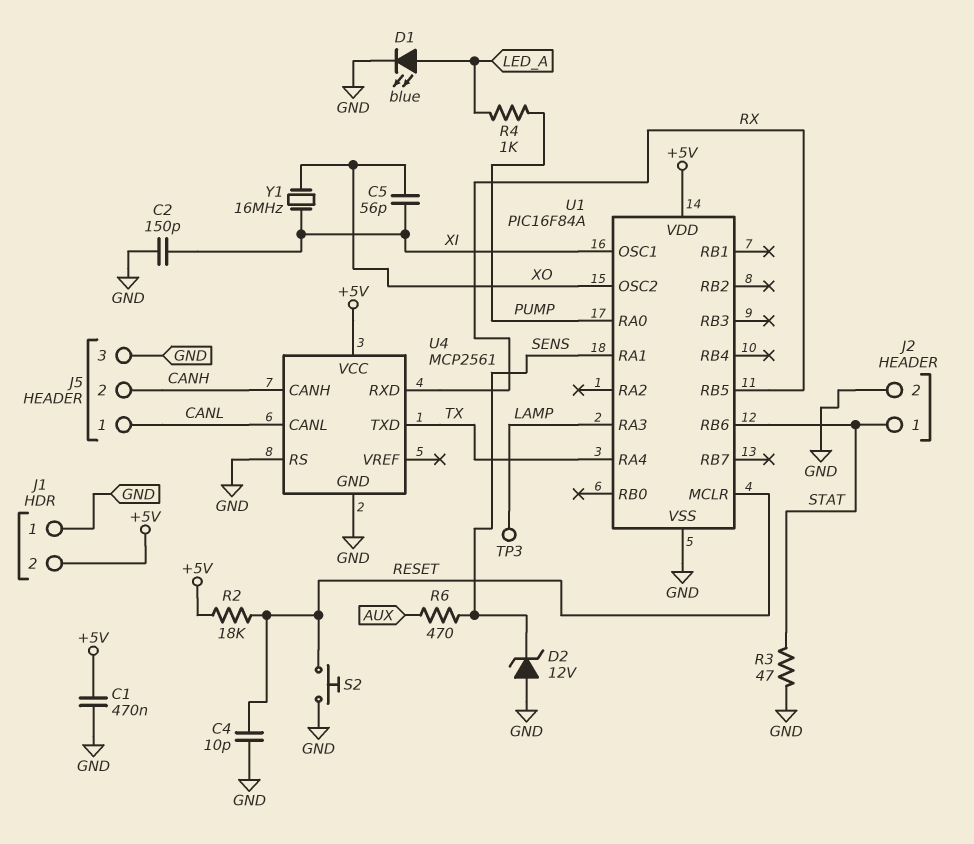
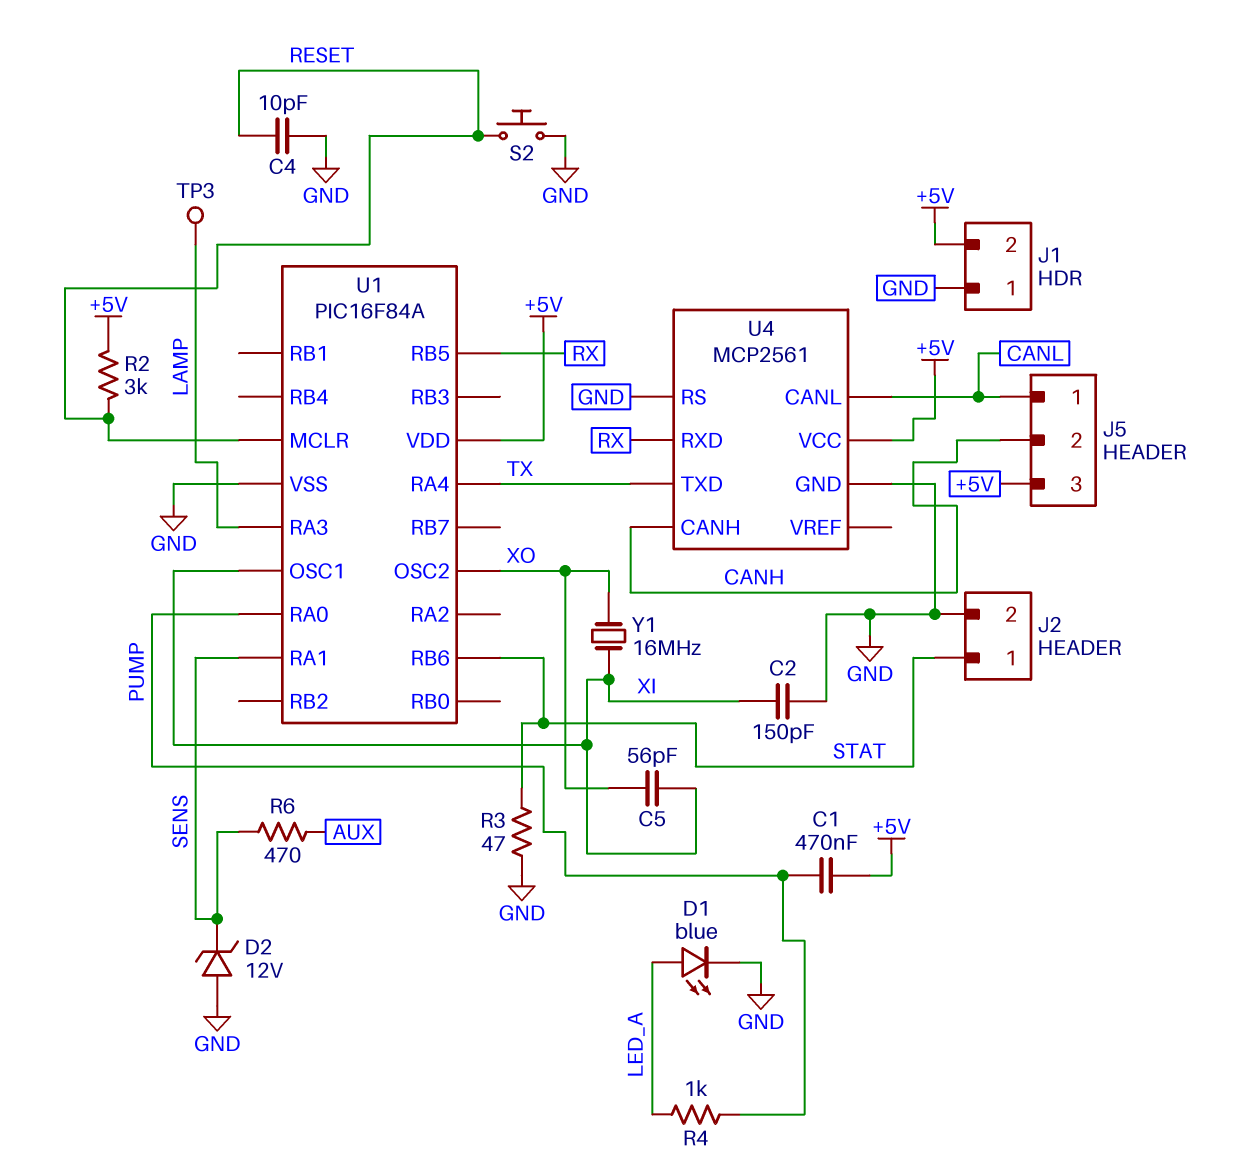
C1: 470nF (+5V, GND) -> 470nF (+5V, PUMP)
J5 pin 3: GND -> +5V
R2: 18k (+5V, RESET) -> 3k (+5V, RESET)

